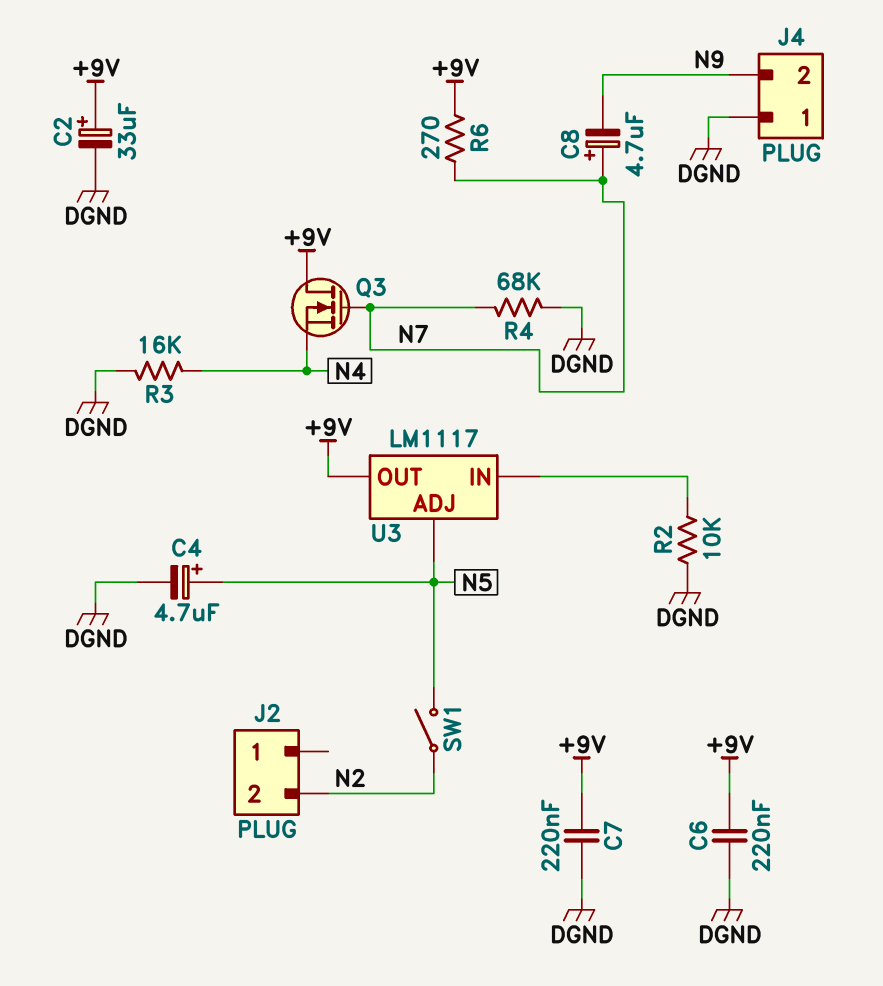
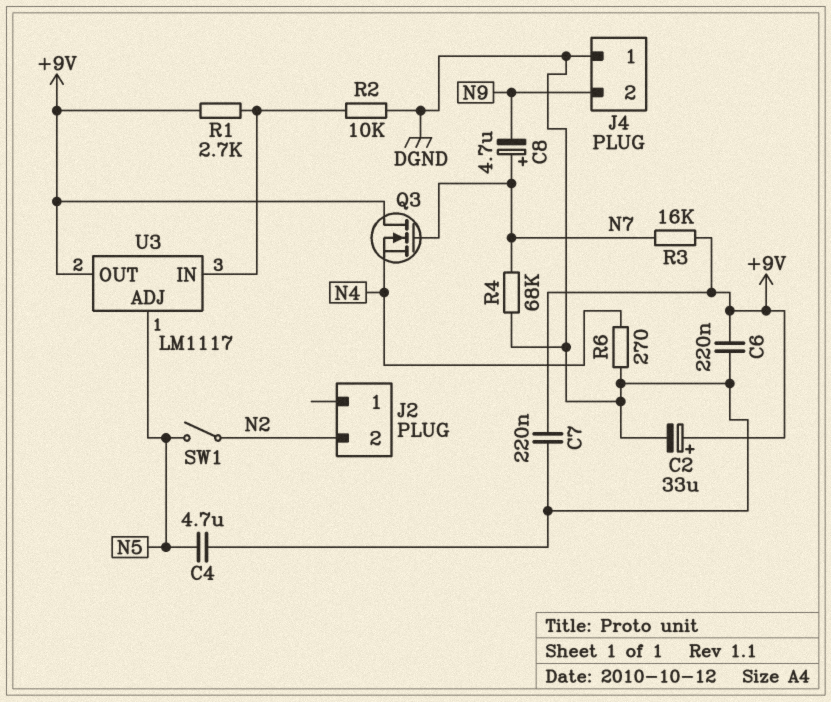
C4: 4.7uF (plus N5, minus DGND) -> 4.7uF (DGND, N5)
R1: none -> 2.7k (+9V, U3/IN)
R3: 16k (DGND, N4) -> 16k (+9V, N7)
R6: 270 (+9V, N7) -> 270 (DGND, N4)

